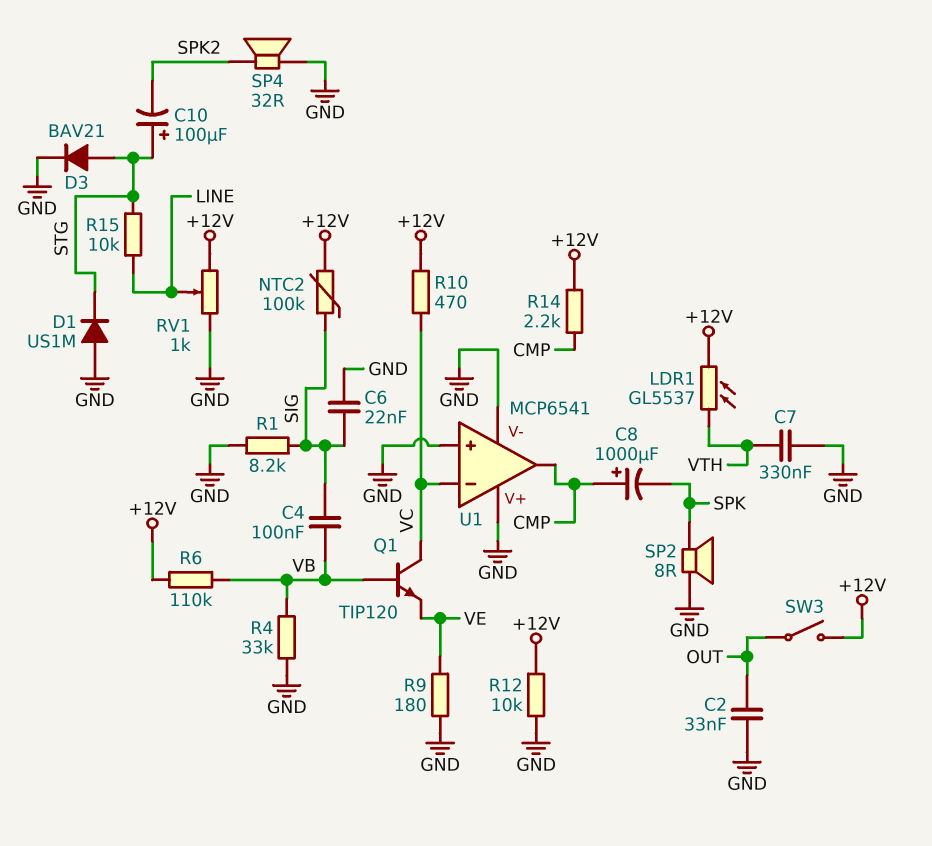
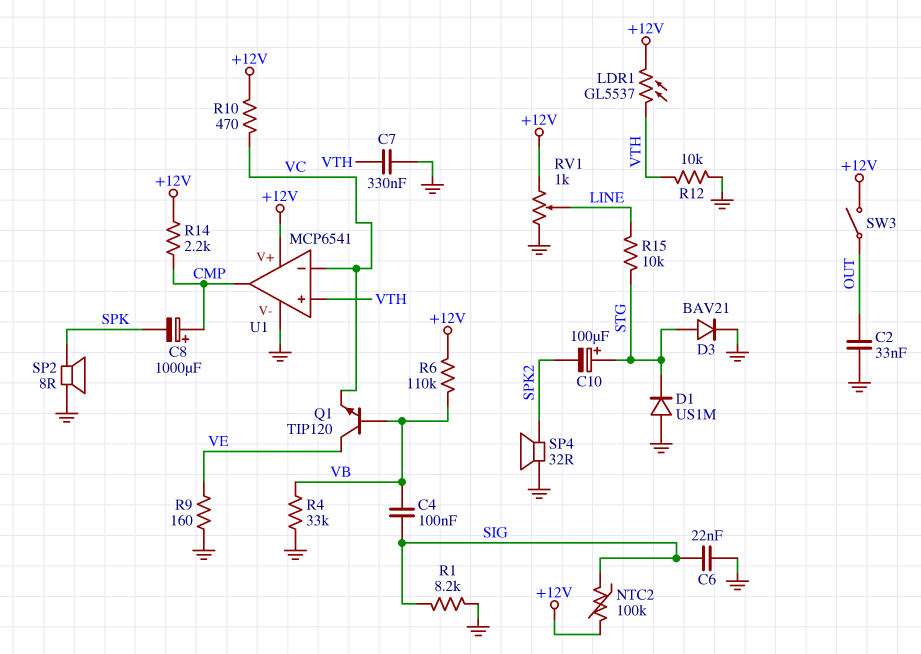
Q1: NPN TIP120 (B VB, C VC, E VE) -> NPN TIP120 (B VB, C VE, E VC)
R9: 180 (GND, VE) -> 160 (GND, VE)
R12: 10k (+12V, GND) -> 10k (GND, VTH)
U1 pin V+: GND -> +12V
U1 pin in+: GND -> VTH

